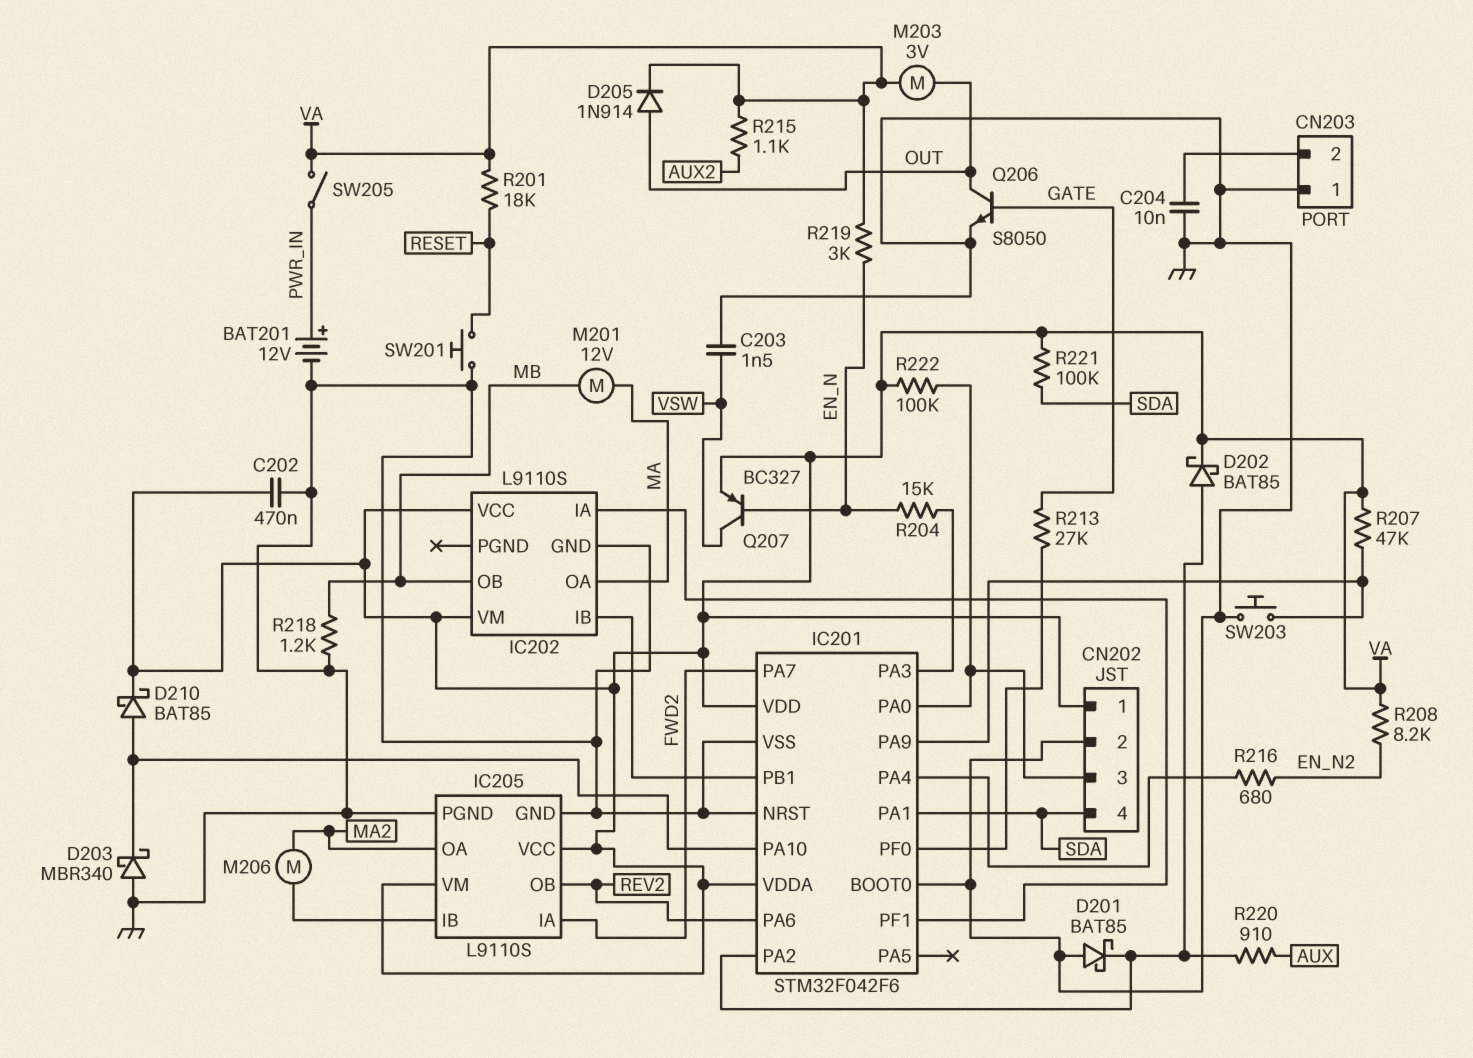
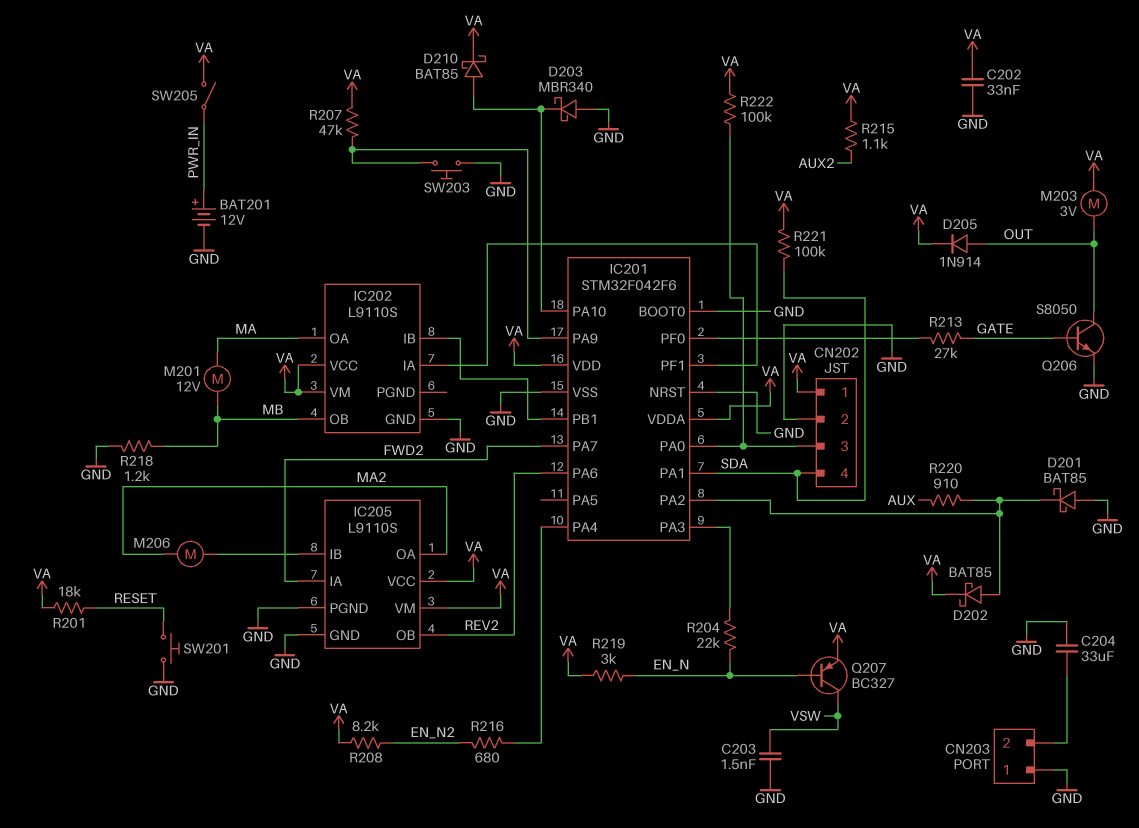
C202: 470nF (GND, VA) -> 33nF (GND, VA)
C204: 10nF (CN203/2, GND) -> 33uF (CN203/2, GND)
R204: 15k (EN_N, IC201/PA3) -> 22k (EN_N, IC201/PA3)

